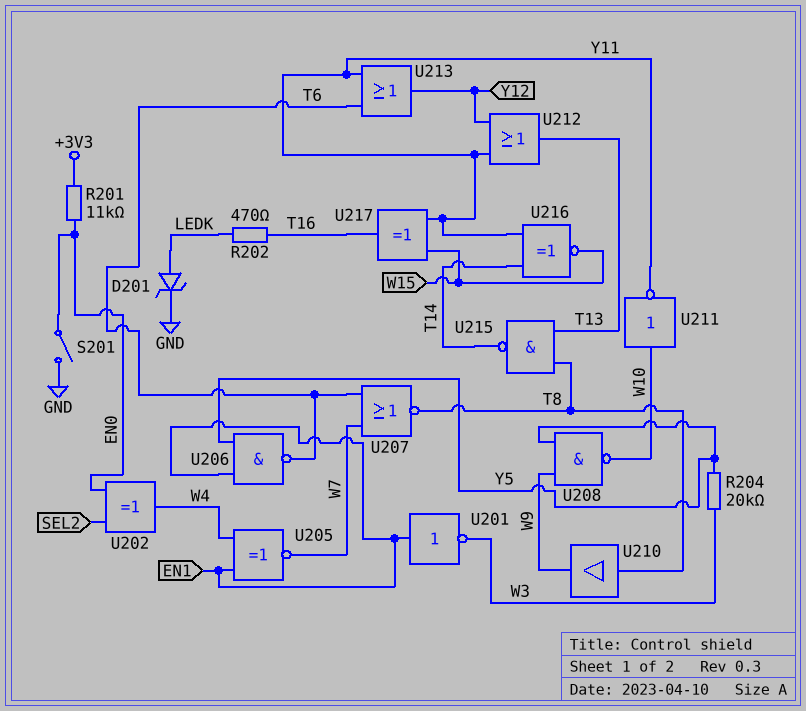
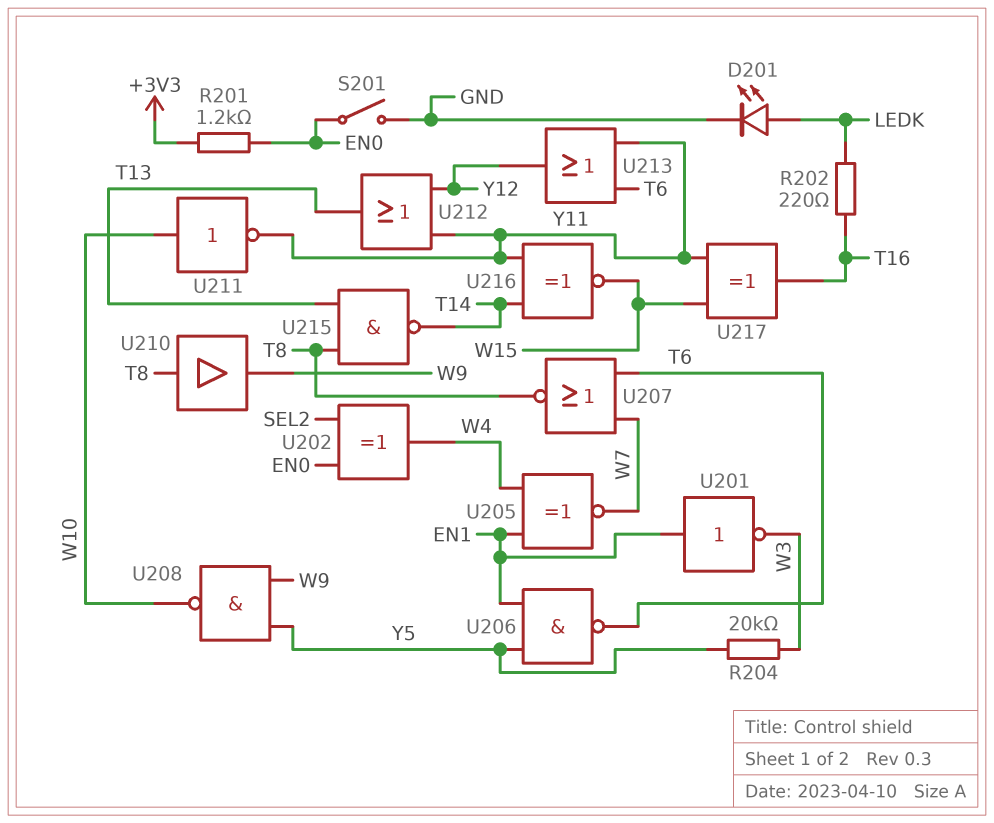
D201: zener (A LEDK, K GND) -> LED (A LEDK, K GND)
R201: 11k (+3V3, EN0) -> 1.2k (+3V3, EN0)
R202: 470 (LEDK, T16) -> 220 (LEDK, T16)

